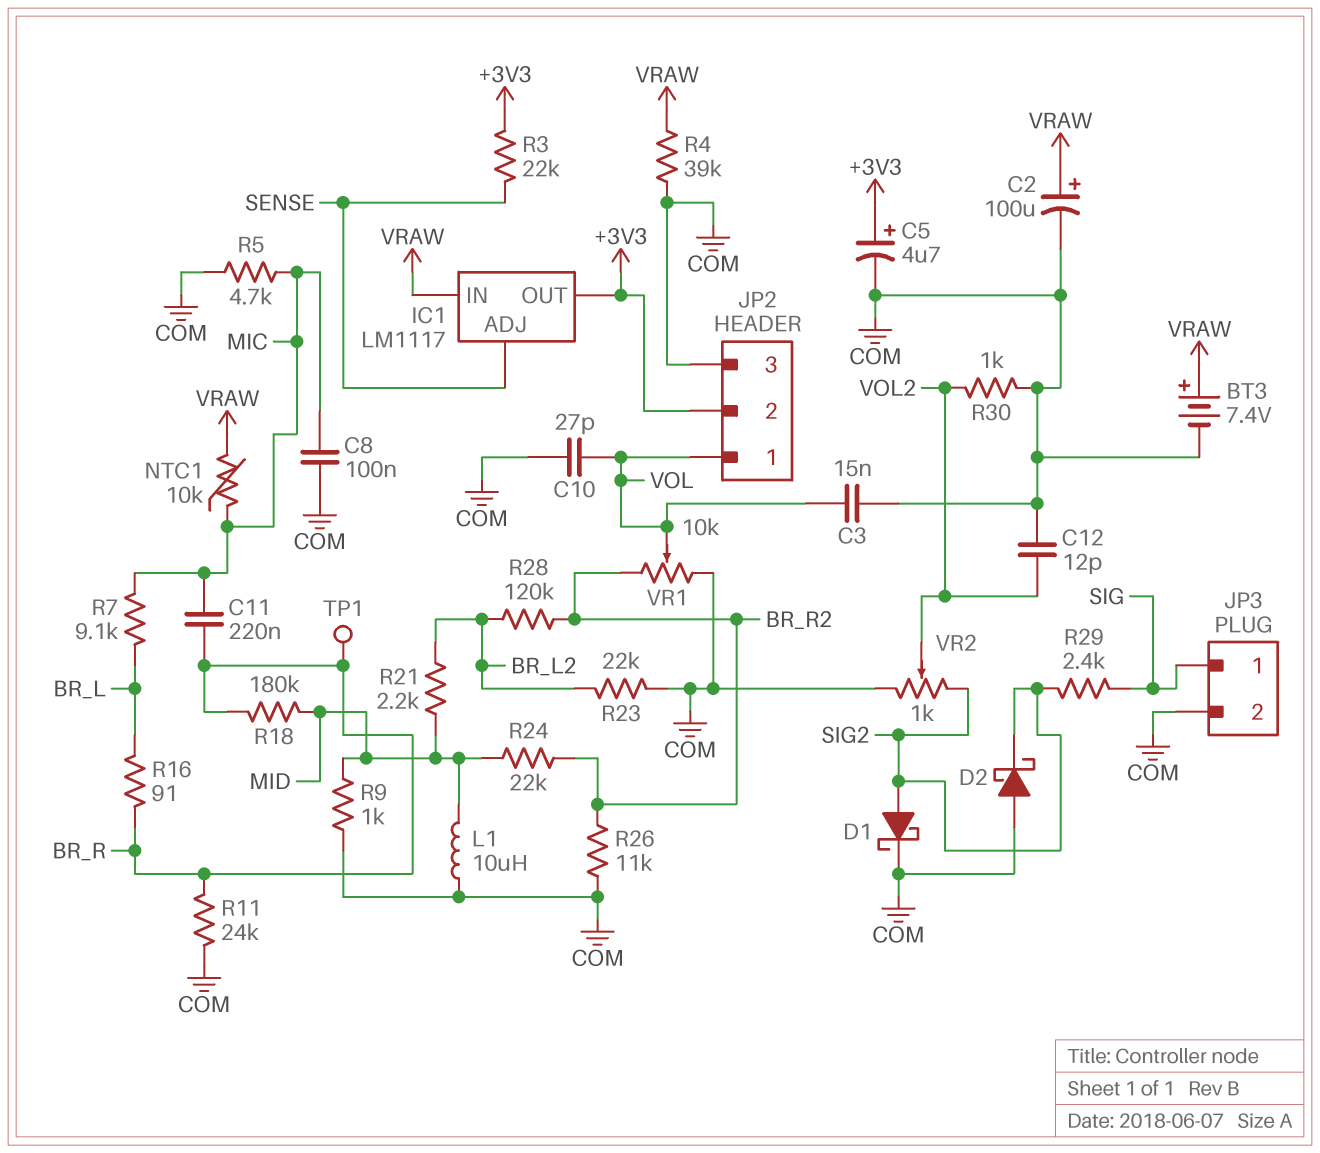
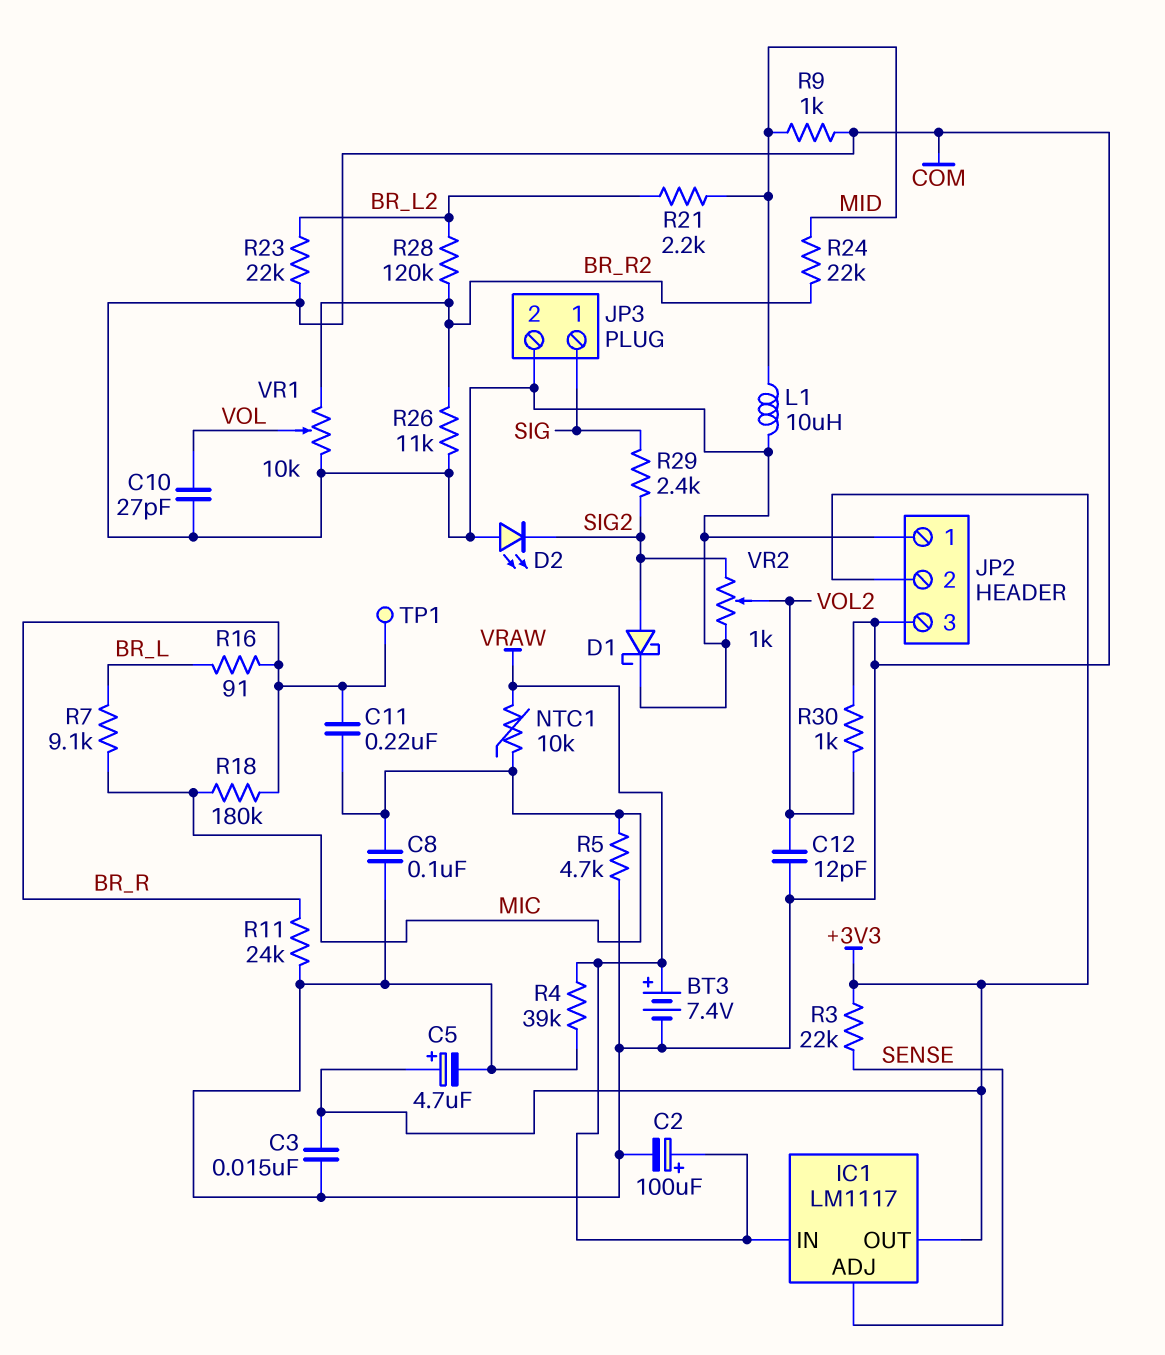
C3: 15nF (COM, VOL) -> 15nF (+3V3, COM)
D2: schottky (A COM, K SIG2) -> LED (A COM, K SIG2)
JP2 pin 1: VOL -> COM
R18: 180k (BR_R, MID) -> 180k (BR_R, MIC)

